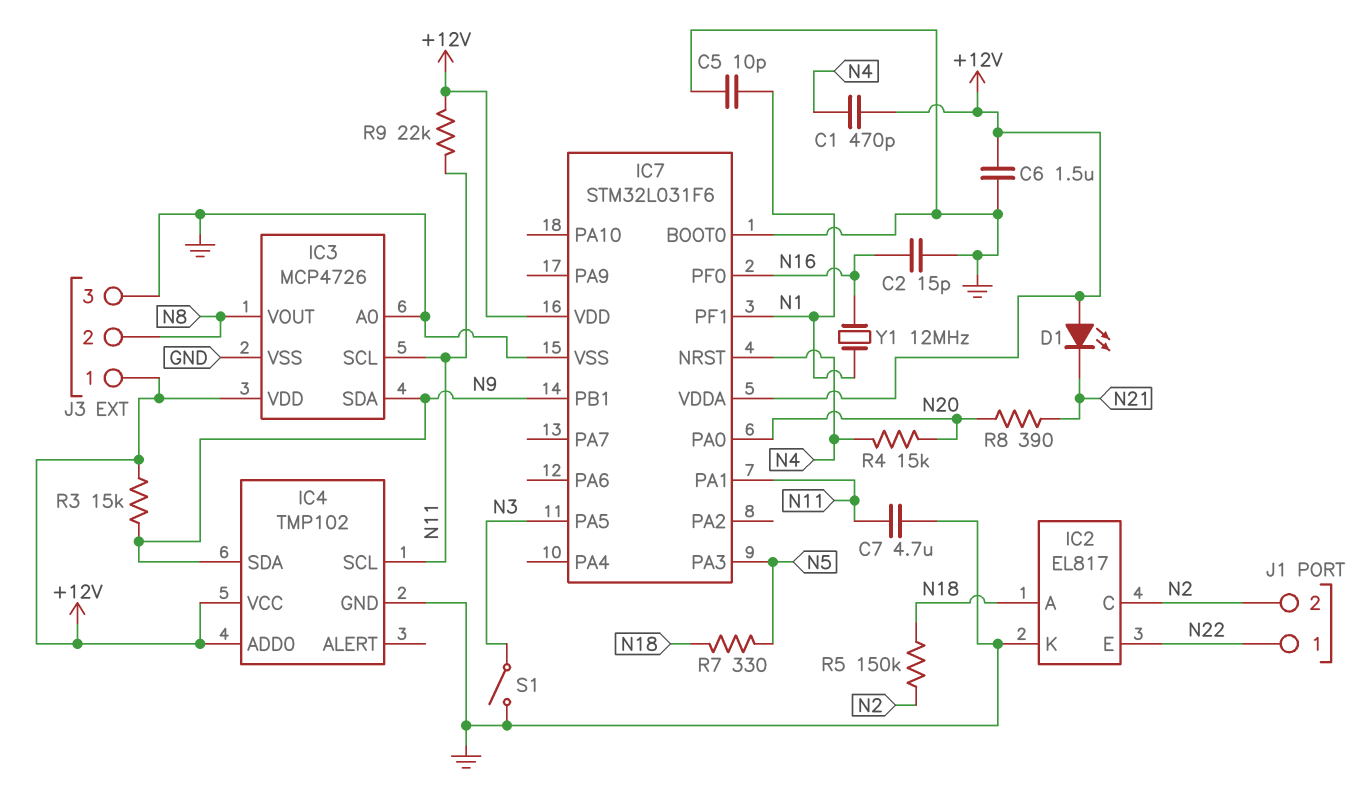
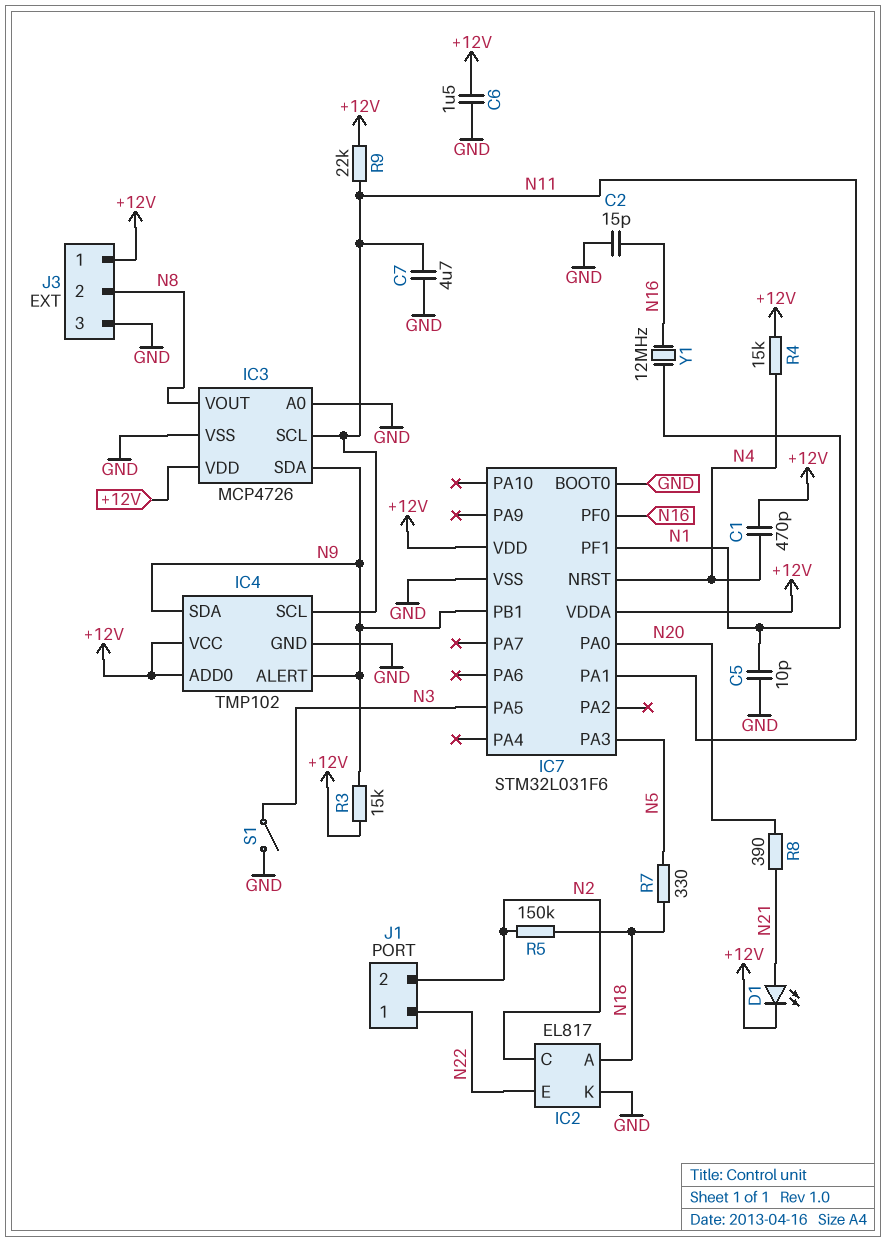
D1: LED (A +12V, K N21) -> LED (A N21, K +12V)
IC4 pin ALERT: none -> N9
R4: 15k (N4, N20) -> 15k (+12V, N4)

